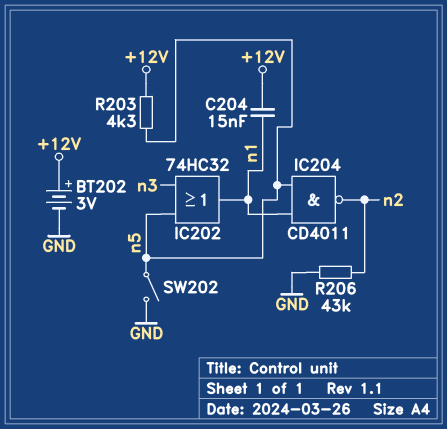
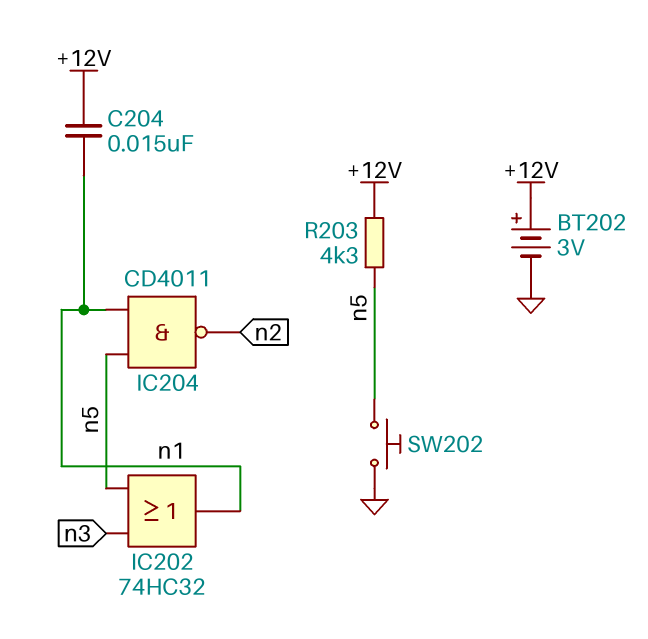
R206: 43k (GND, n2) -> none
SW202: switch (GND, n5) -> button (GND, n5)

